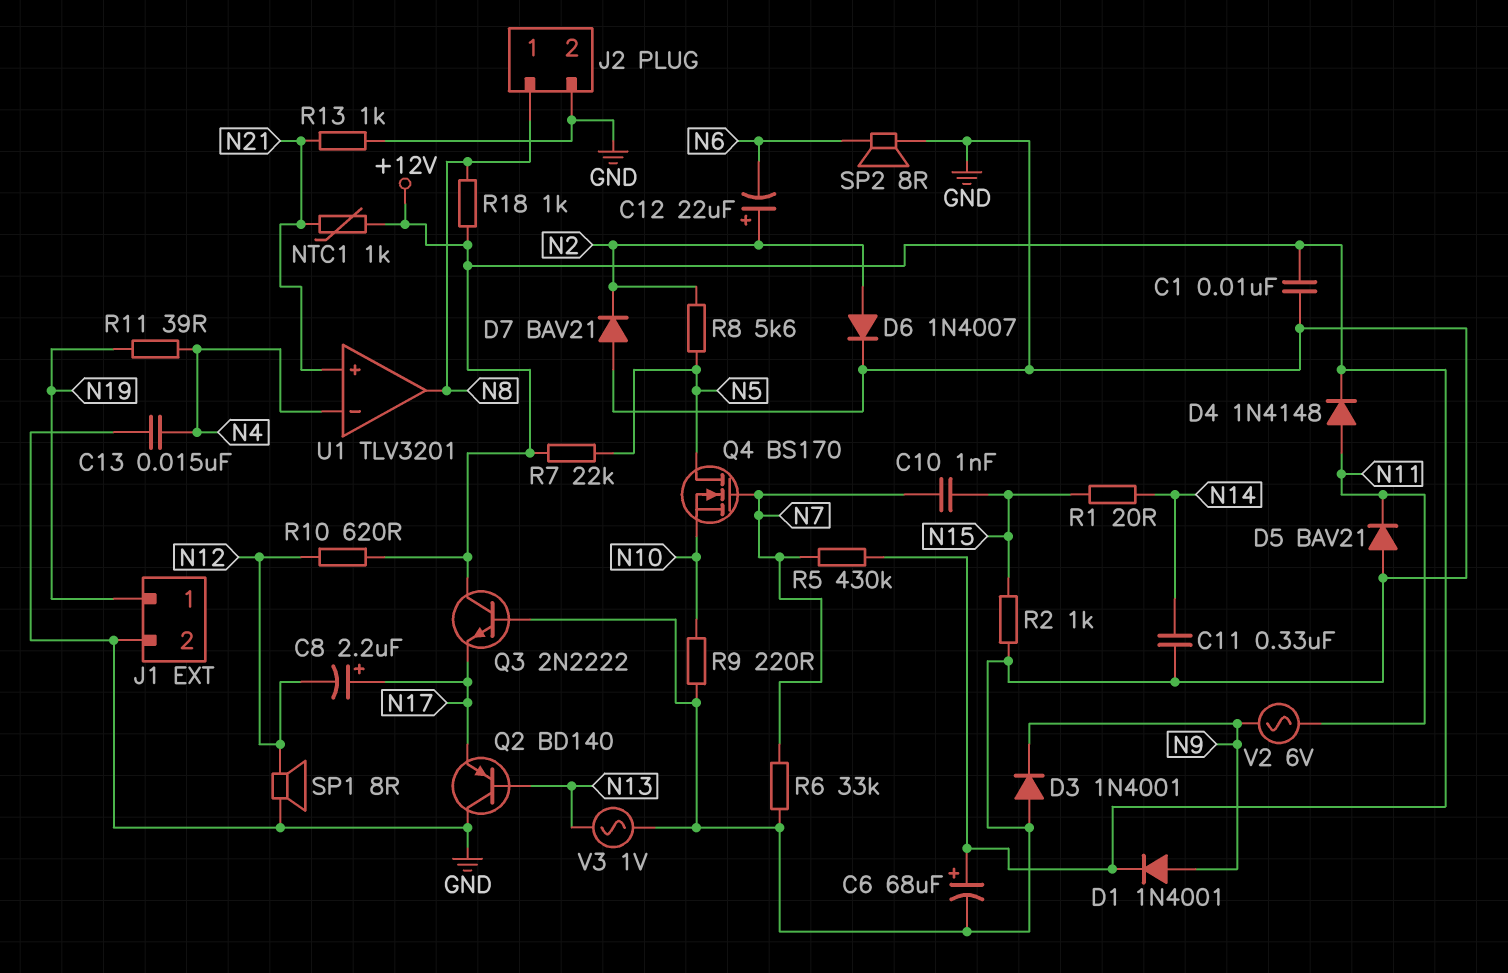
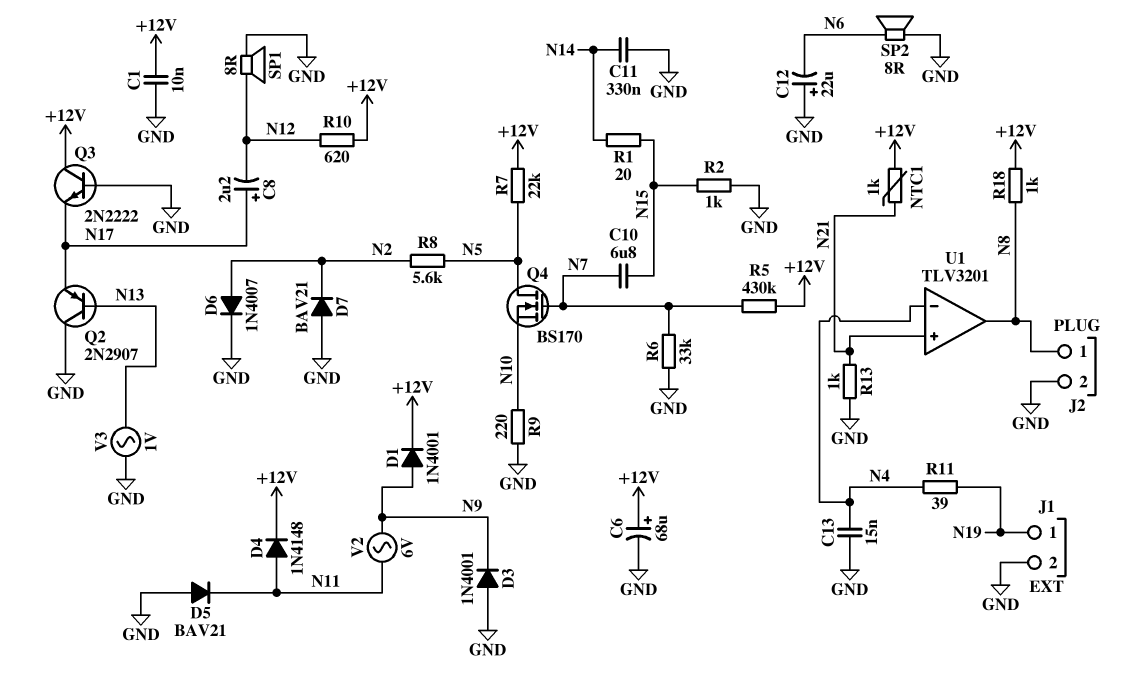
C10: 1nF (N7, N15) -> 6.8uF (N7, N15)
C12: 22uF (plus N2, minus N6) -> 22uF (plus GND, minus N6)
Q2: PNP BD140 (B N13, C GND, E N17) -> PNP 2N2907 (B N13, C GND, E N17)

